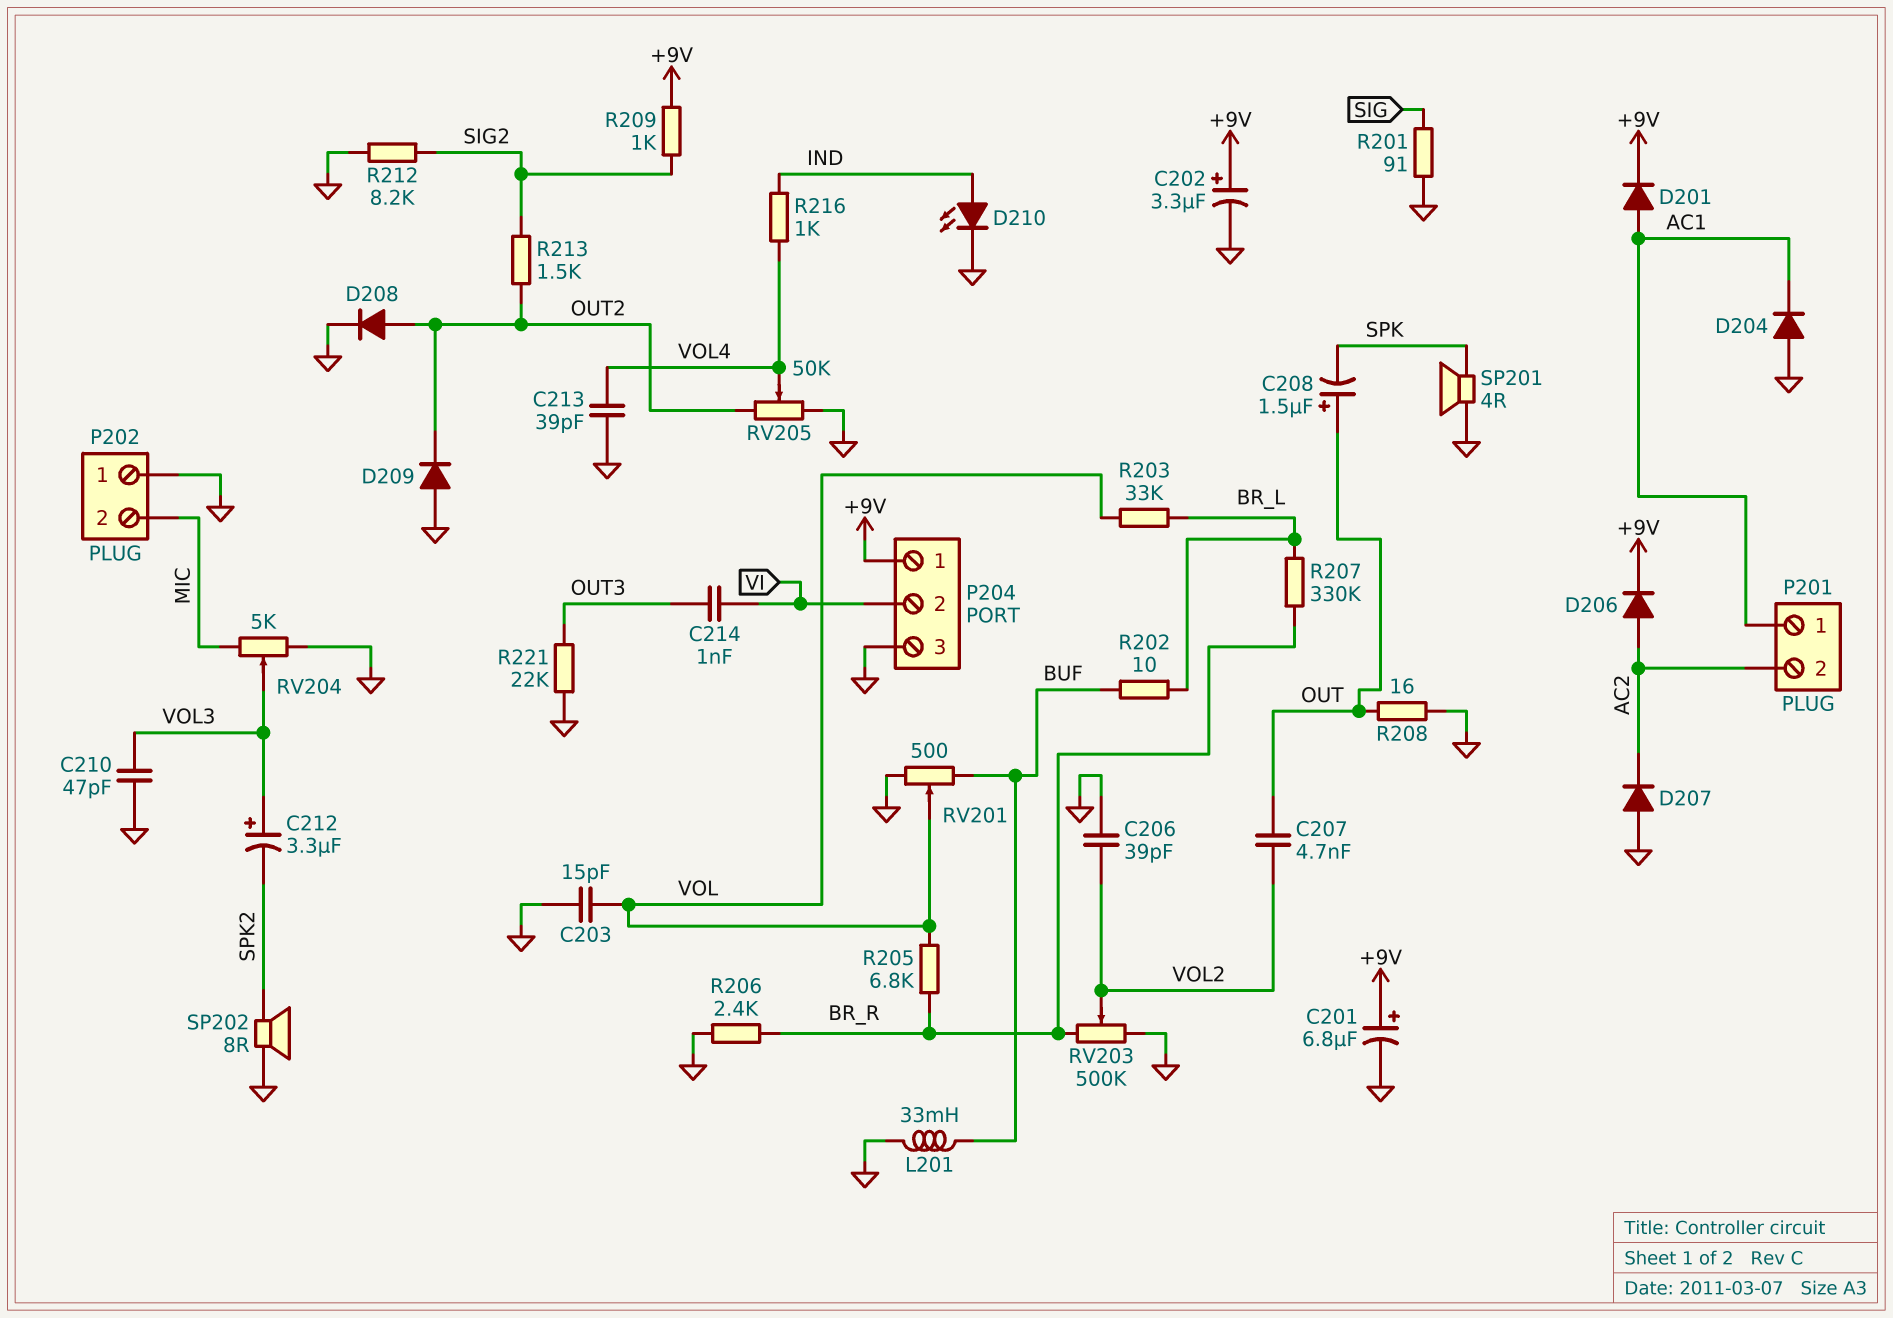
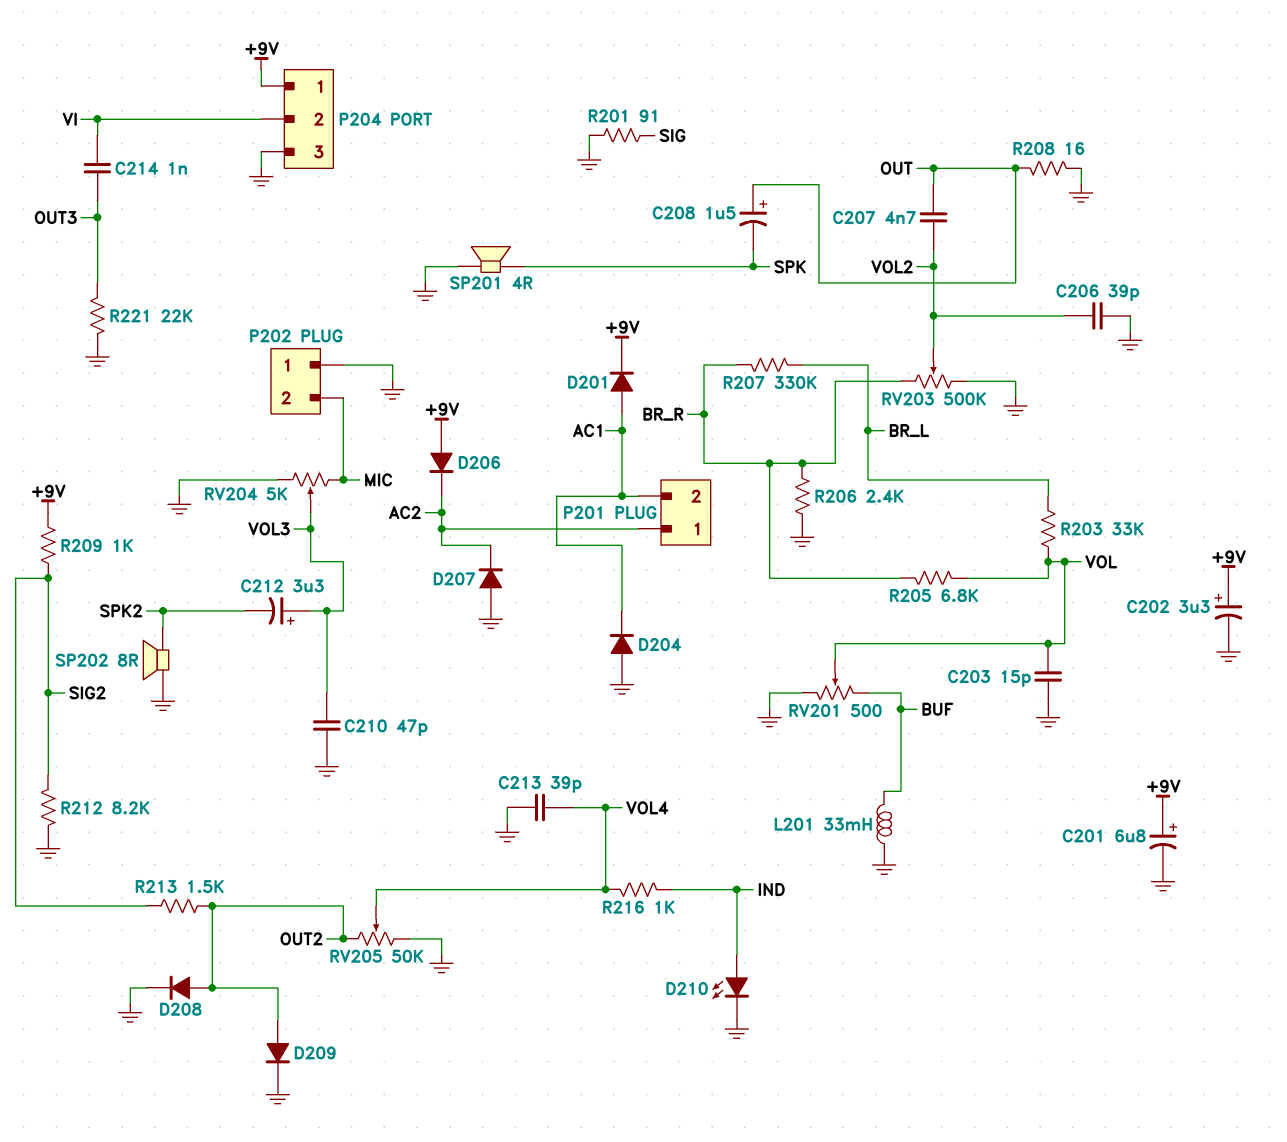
D206: diode (A AC2, K +9V) -> diode (A +9V, K AC2)
D209: diode (A GND, K OUT2) -> diode (A OUT2, K GND)
P201 pin 1: AC1 -> AC2
P201 pin 2: AC2 -> AC1
R202: 10 (BR_L, BUF) -> none

